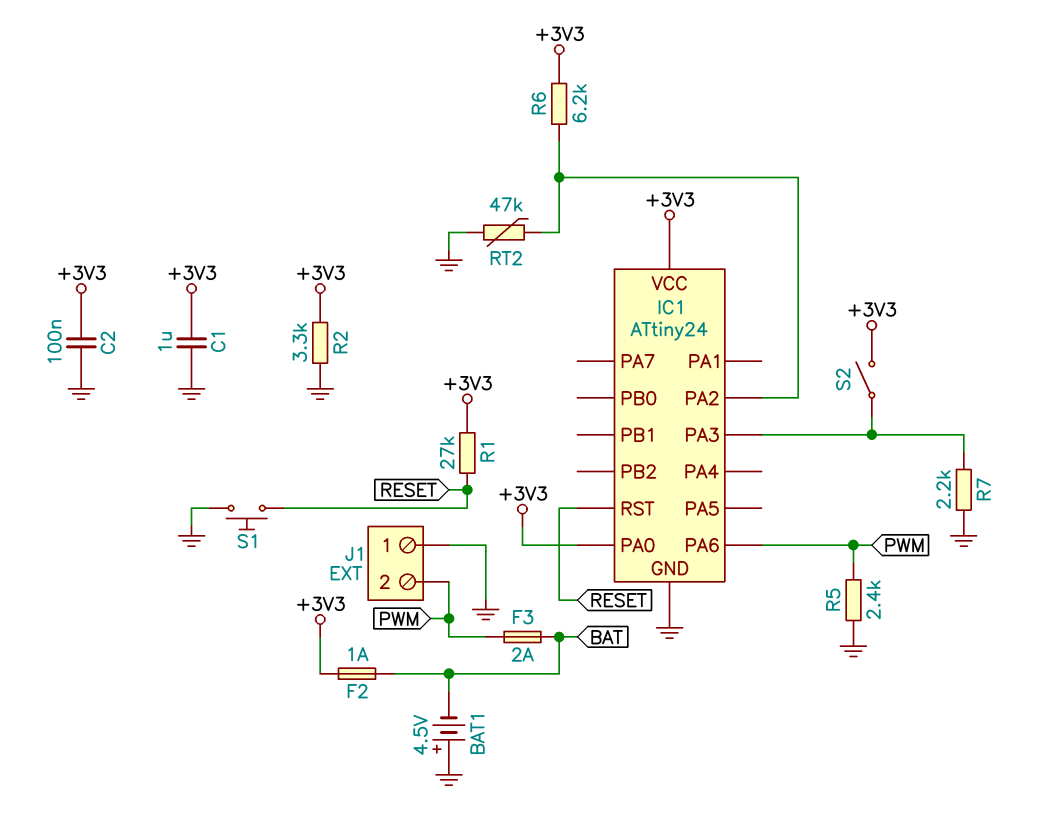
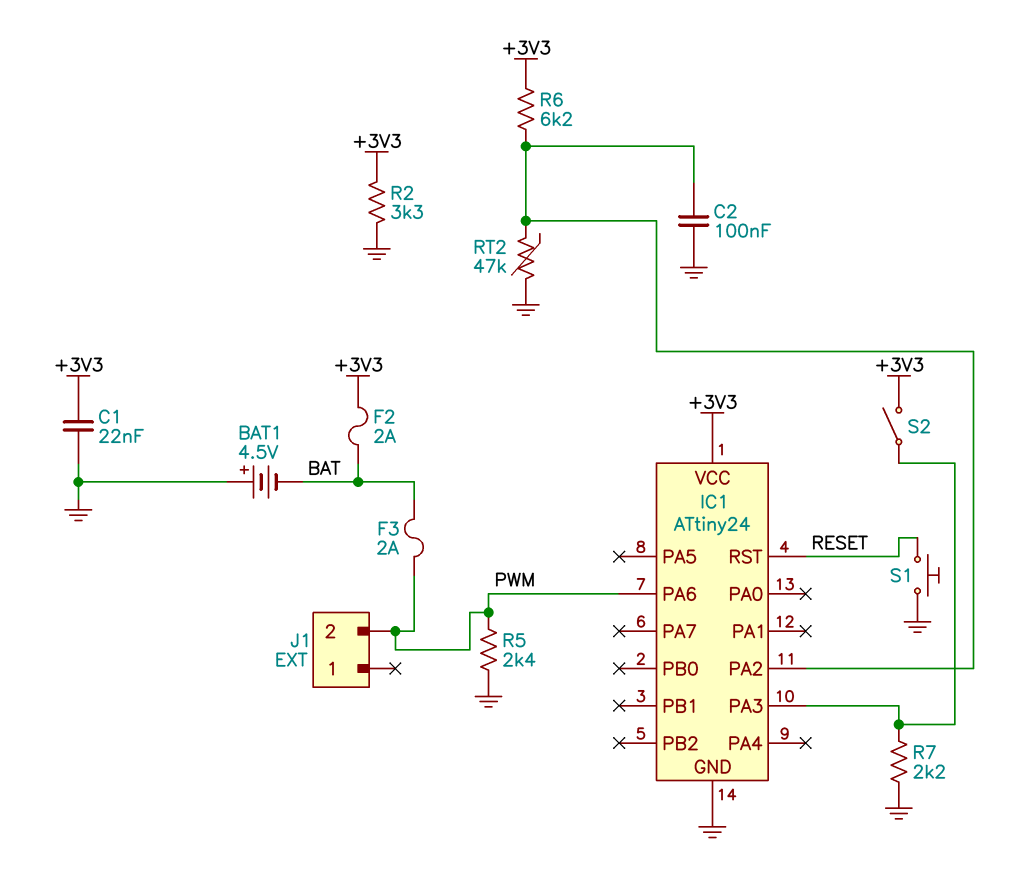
C1: 1uF (+3V3, GND) -> 22nF (+3V3, GND)
C2: 100nF (+3V3, GND) -> 100nF (GND, IC1/PA2)
F2: 1A (+3V3, BAT) -> 2A (+3V3, BAT)
IC1 pin PA0: +3V3 -> none
J1 pin 1: GND -> none
R1: 27k (+3V3, RESET) -> none

